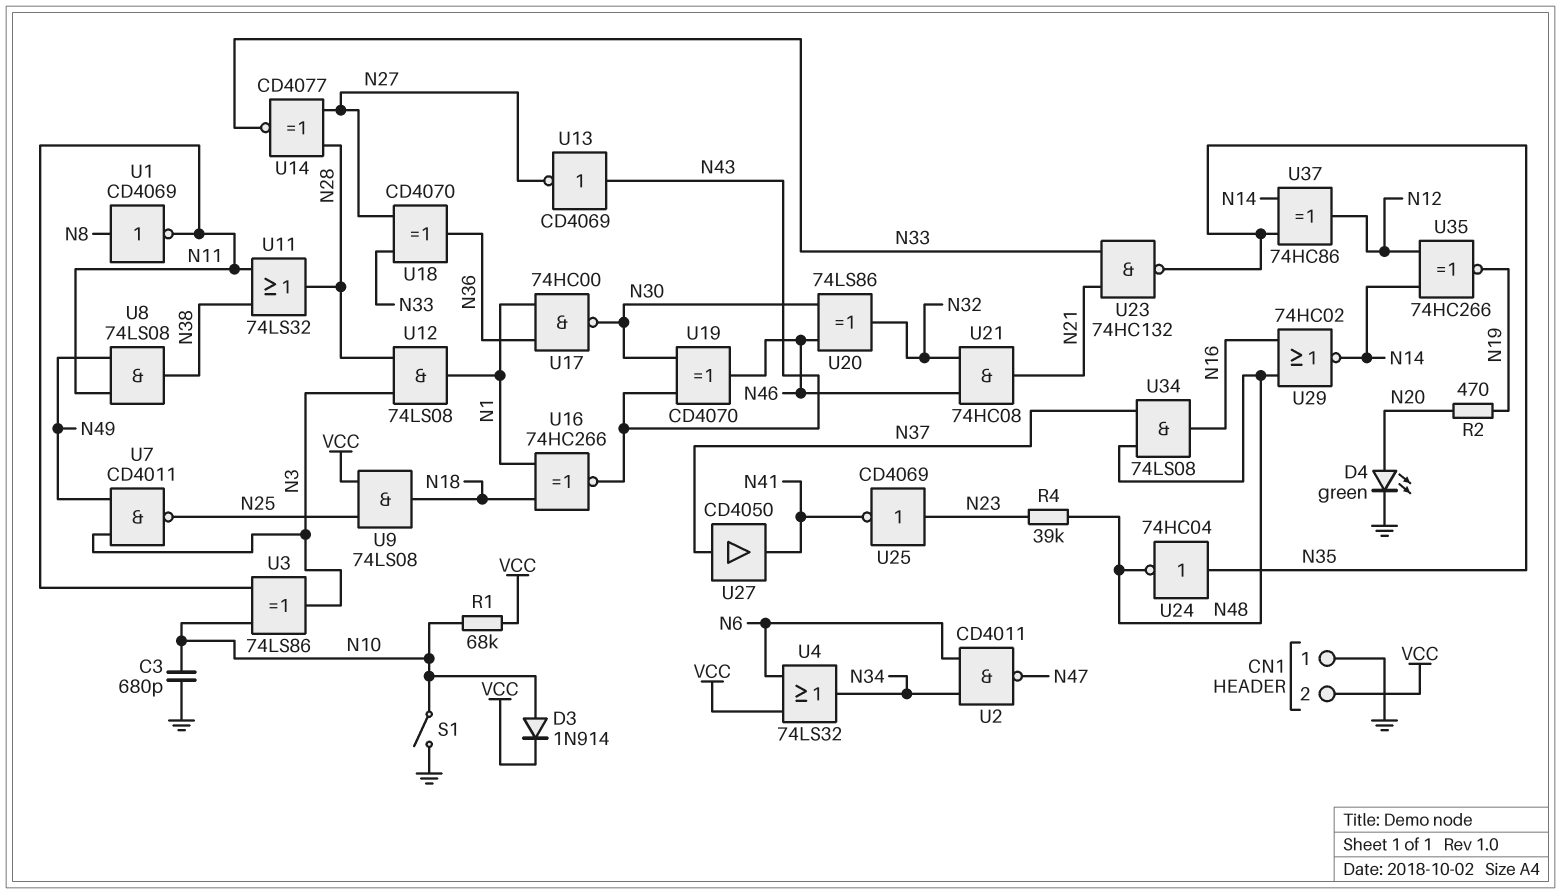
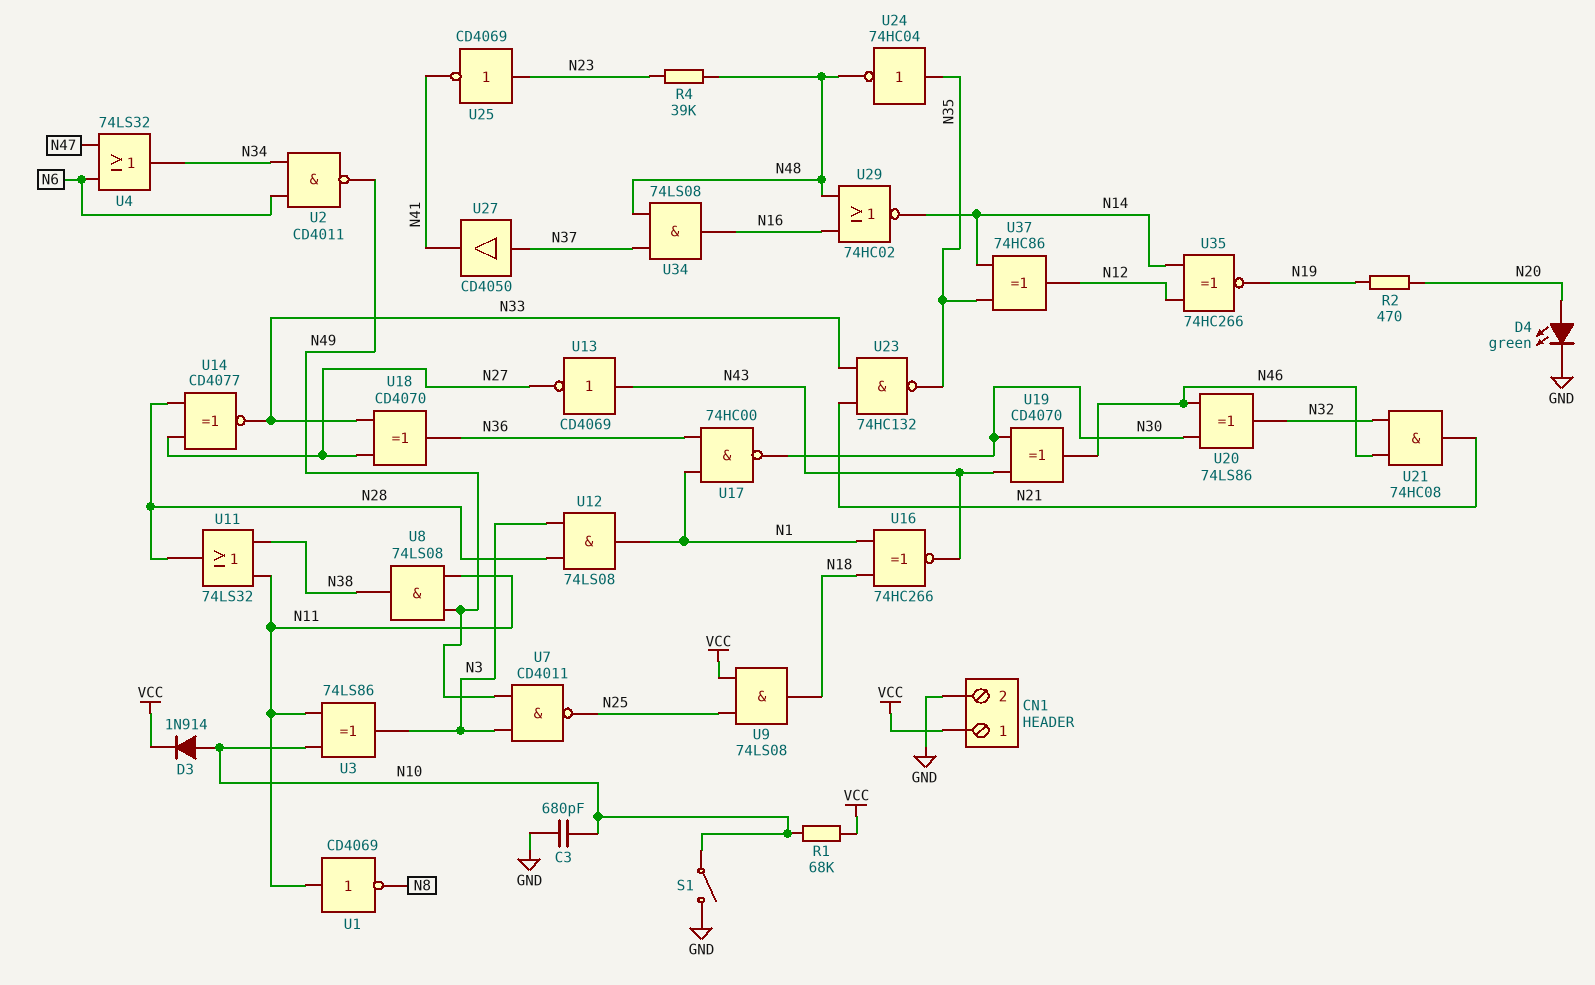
CN1 pin 1: GND -> VCC
CN1 pin 2: VCC -> GND
U1: NOT CD4069 (in N8, out N11) -> NOT CD4069 (in N11, out N8)
U2: NAND CD4011 (in N6, in N34, out N47) -> NAND CD4011 (in N6, in N34, out N49)
U4: OR 74LS32 (in N6, in VCC, out N34) -> OR 74LS32 (in N6, in N47, out N34)

